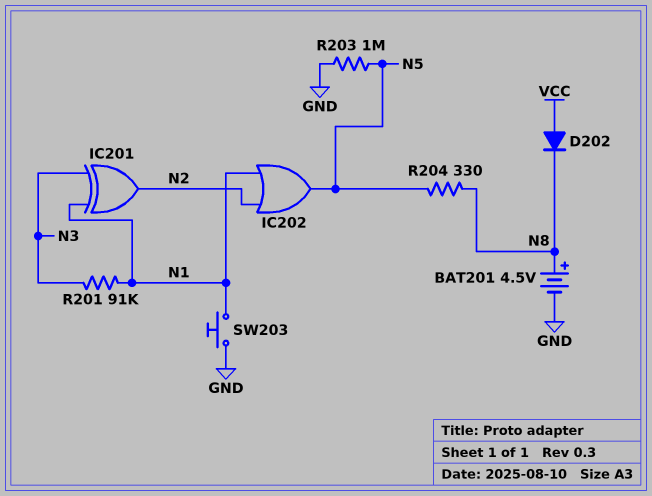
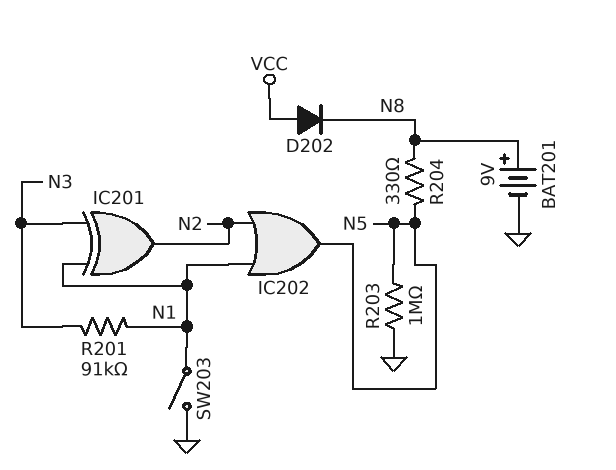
BAT201: 4.5V (plus N8, minus GND) -> 9V (plus N8, minus GND)
SW203: button (GND, N1) -> switch (GND, N1)

